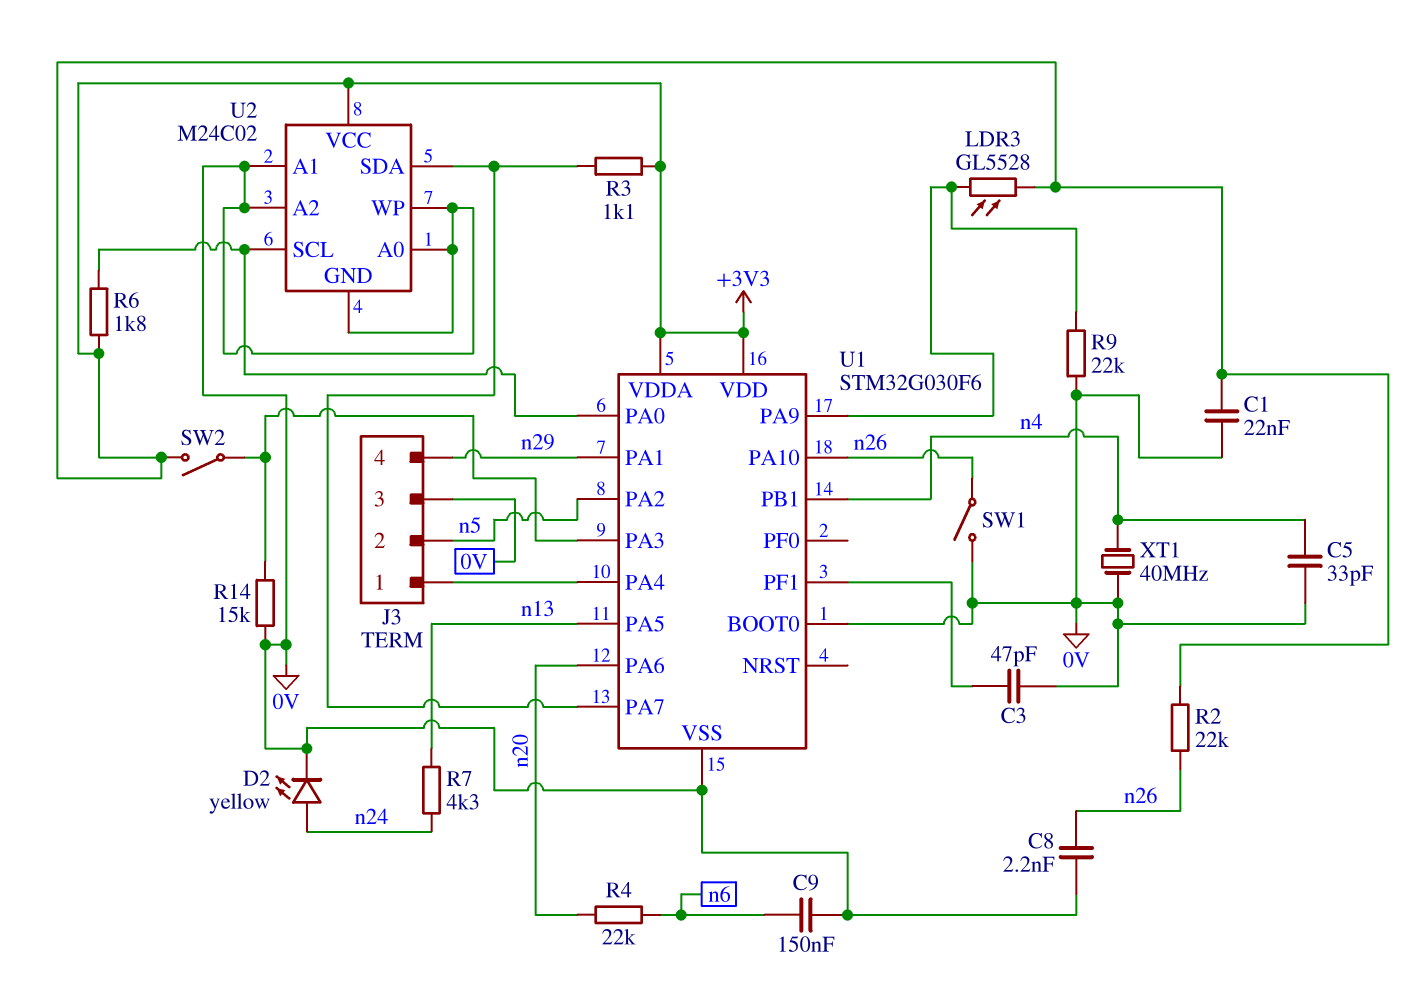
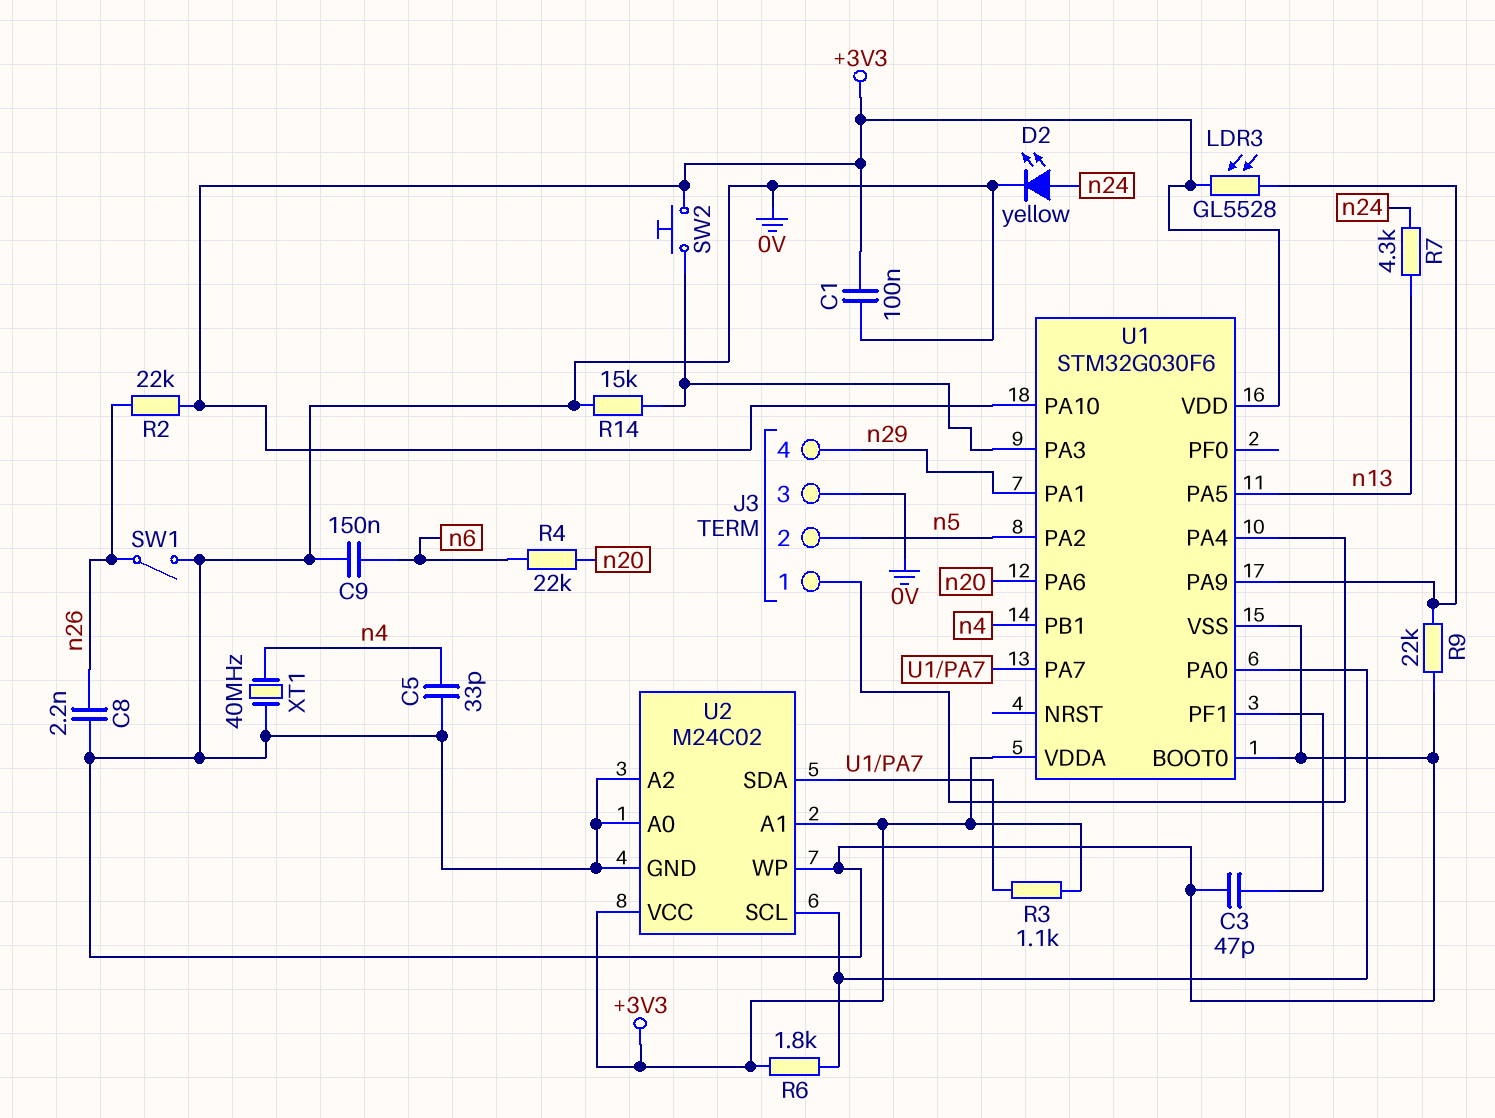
C1: 22nF (+3V3, 0V) -> 100nF (+3V3, 0V)
SW2: switch (+3V3, U1/PA3) -> button (+3V3, U1/PA3)
U1 pin PA10: n26 -> +3V3
U2 pin A1: 0V -> +3V3

